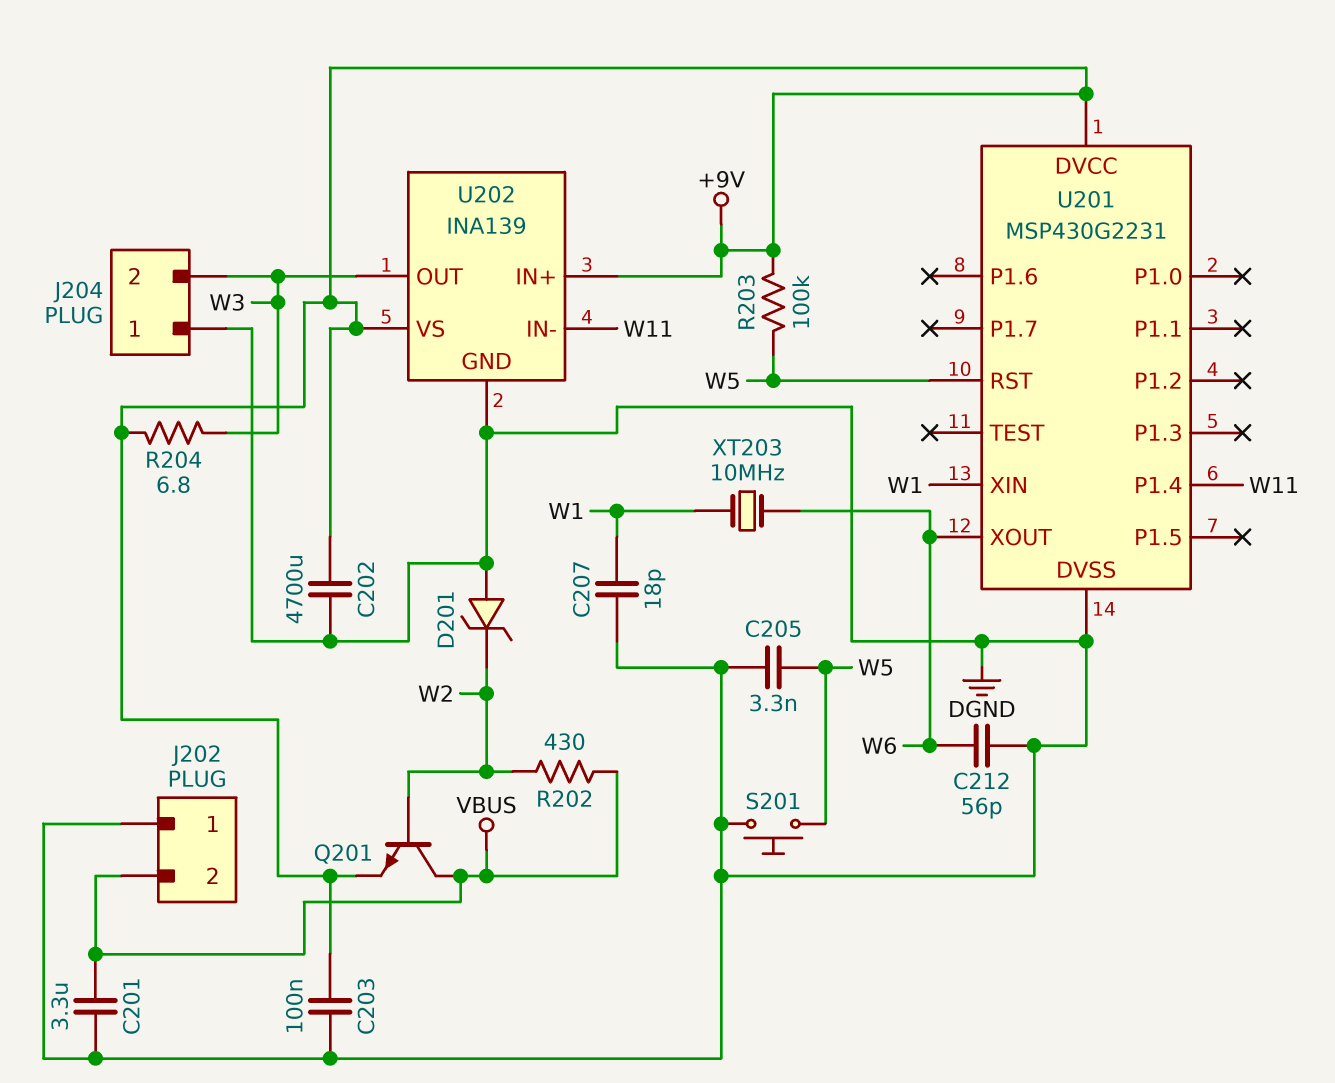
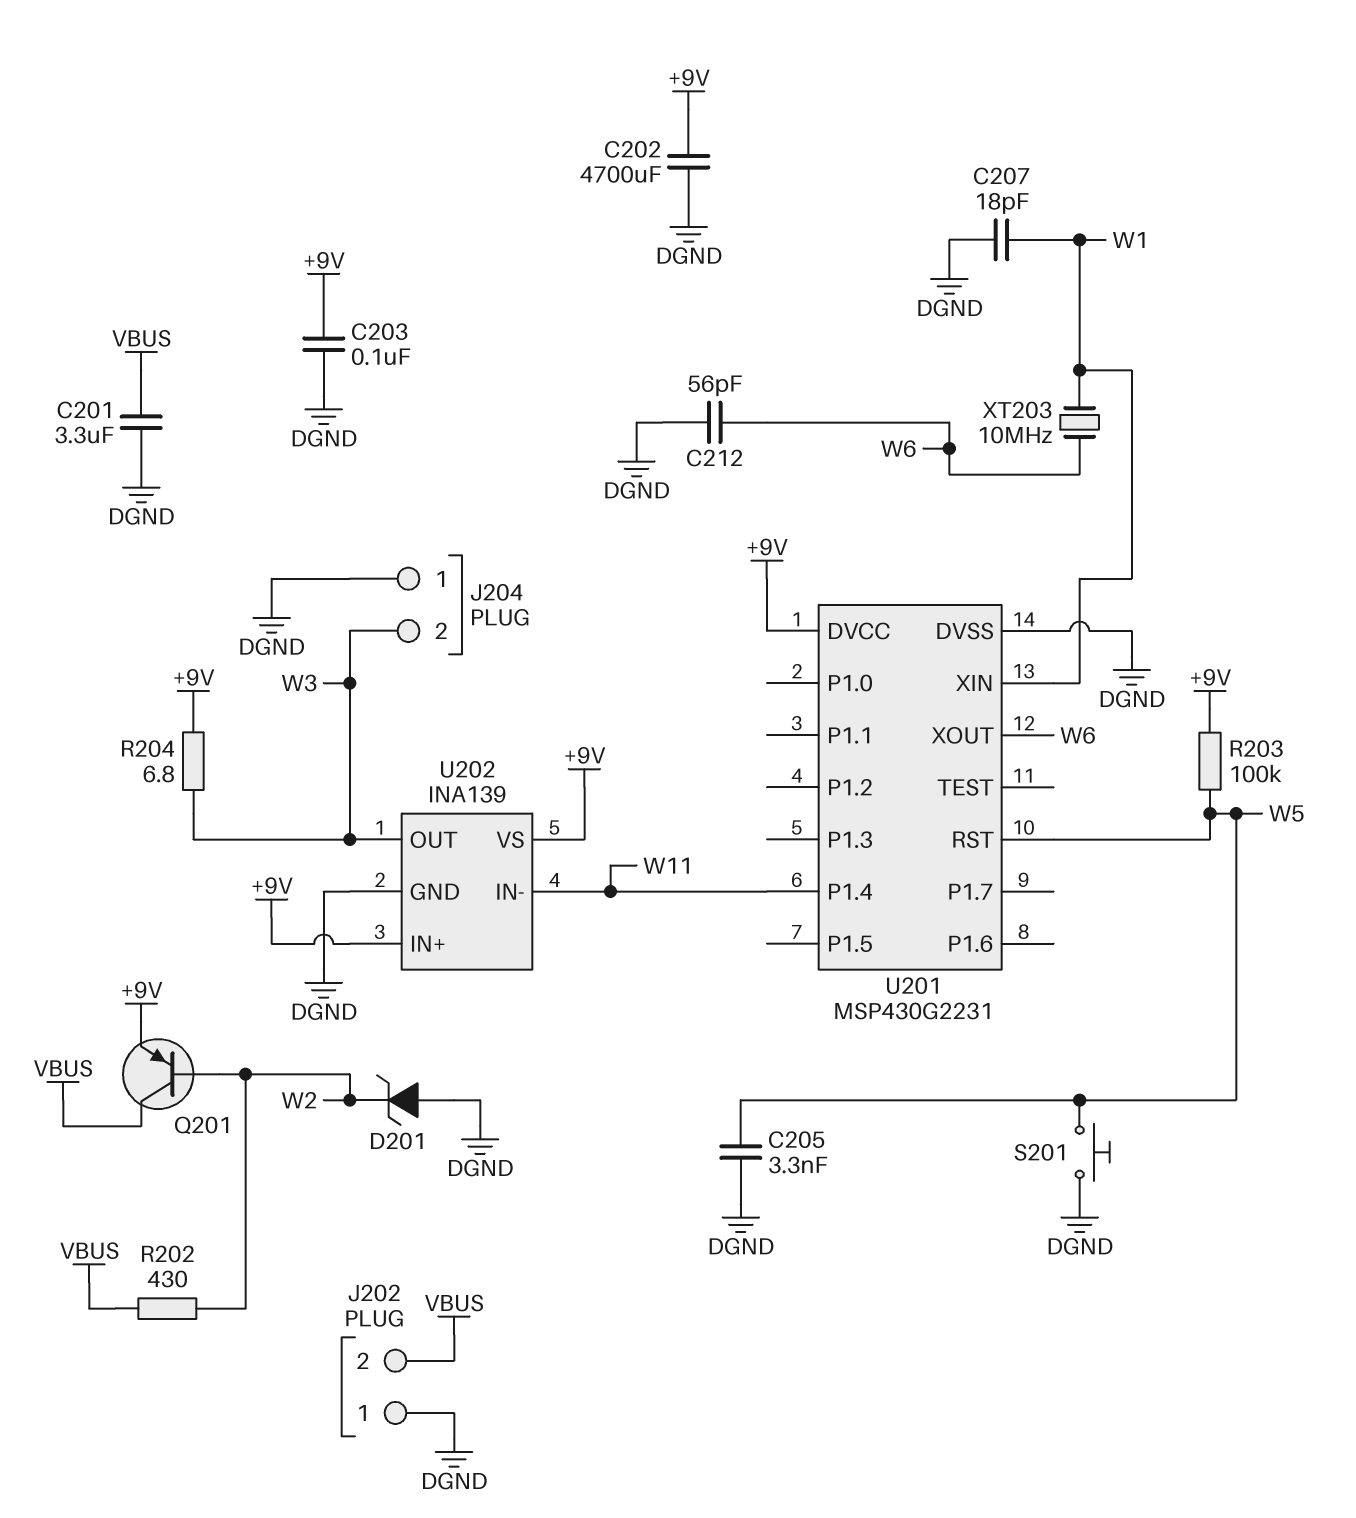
Q201: NPN (B W2, C VBUS, E +9V) -> PNP (B W2, C VBUS, E +9V)

